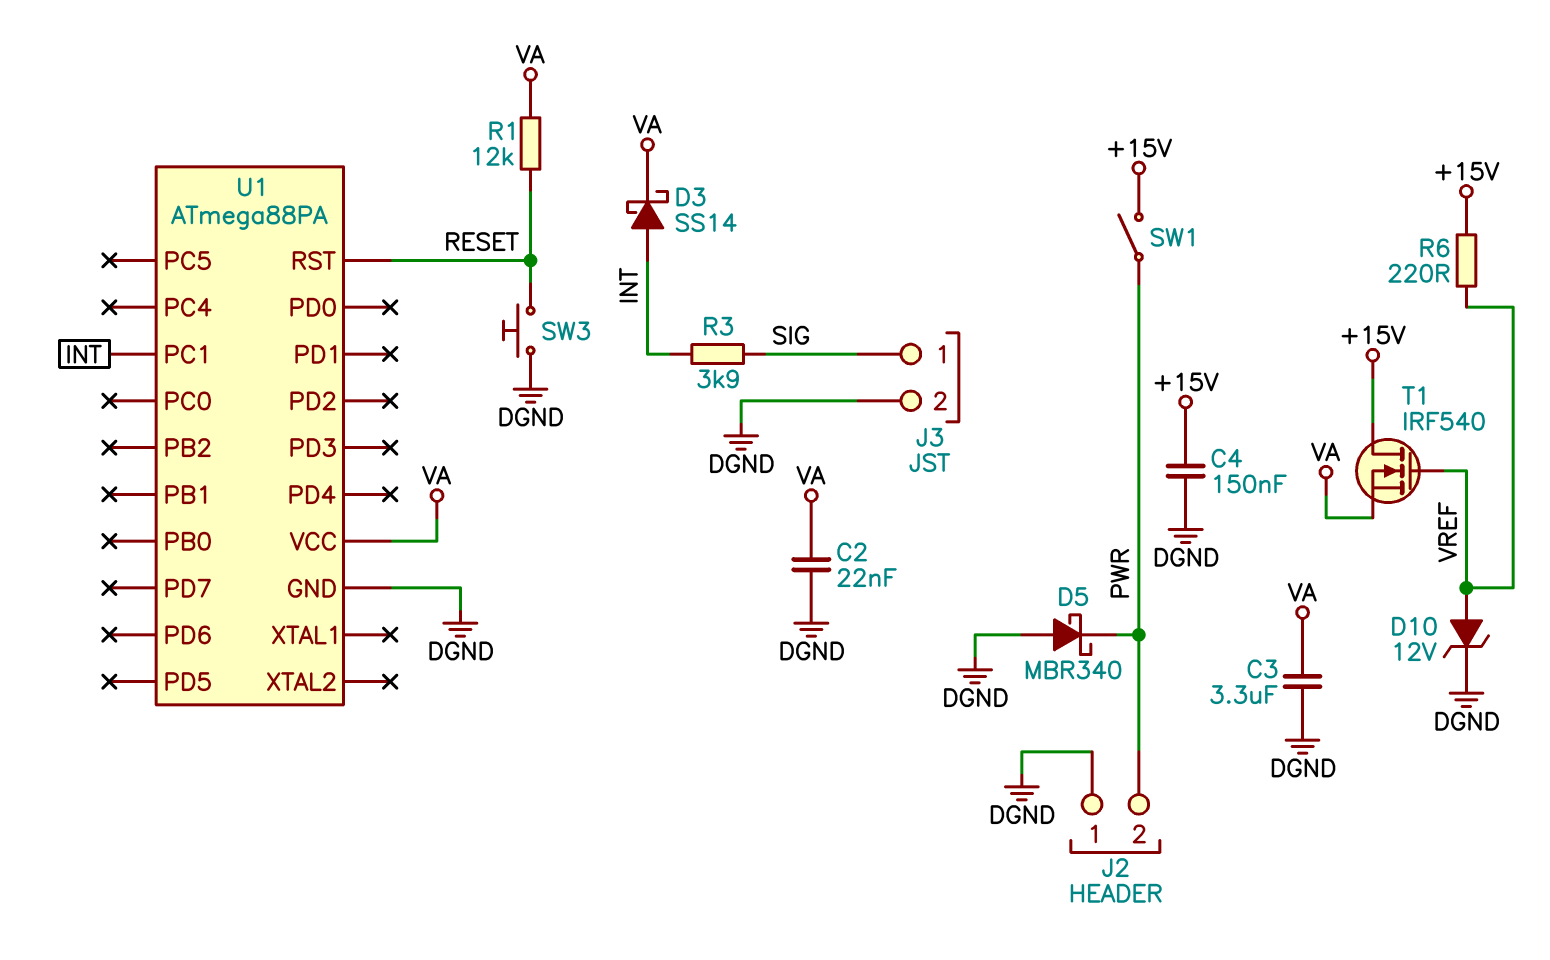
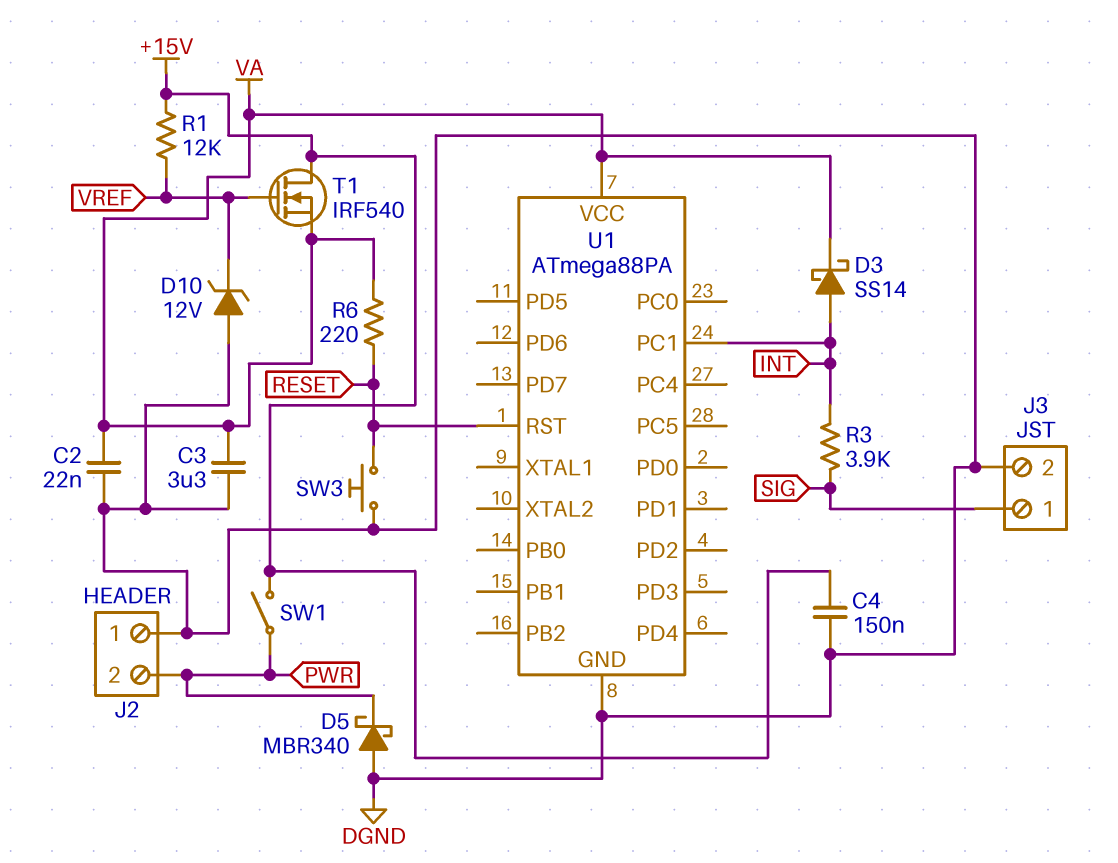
D10: zener 12V (A VREF, K DGND) -> zener 12V (A DGND, K VREF)
R1: 12k (RESET, VA) -> 12k (+15V, VREF)
R6: 220 (+15V, VREF) -> 220 (RESET, VA)

